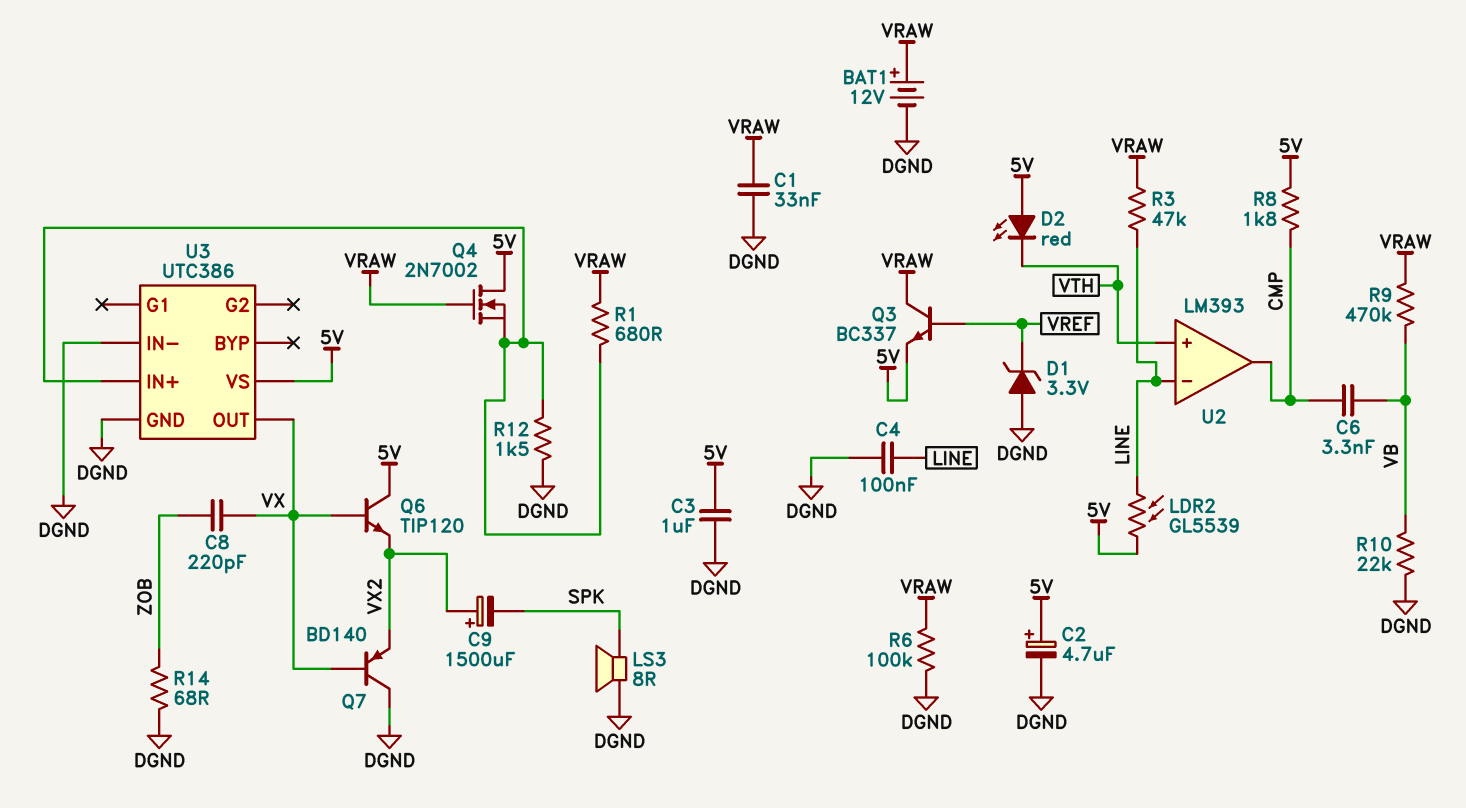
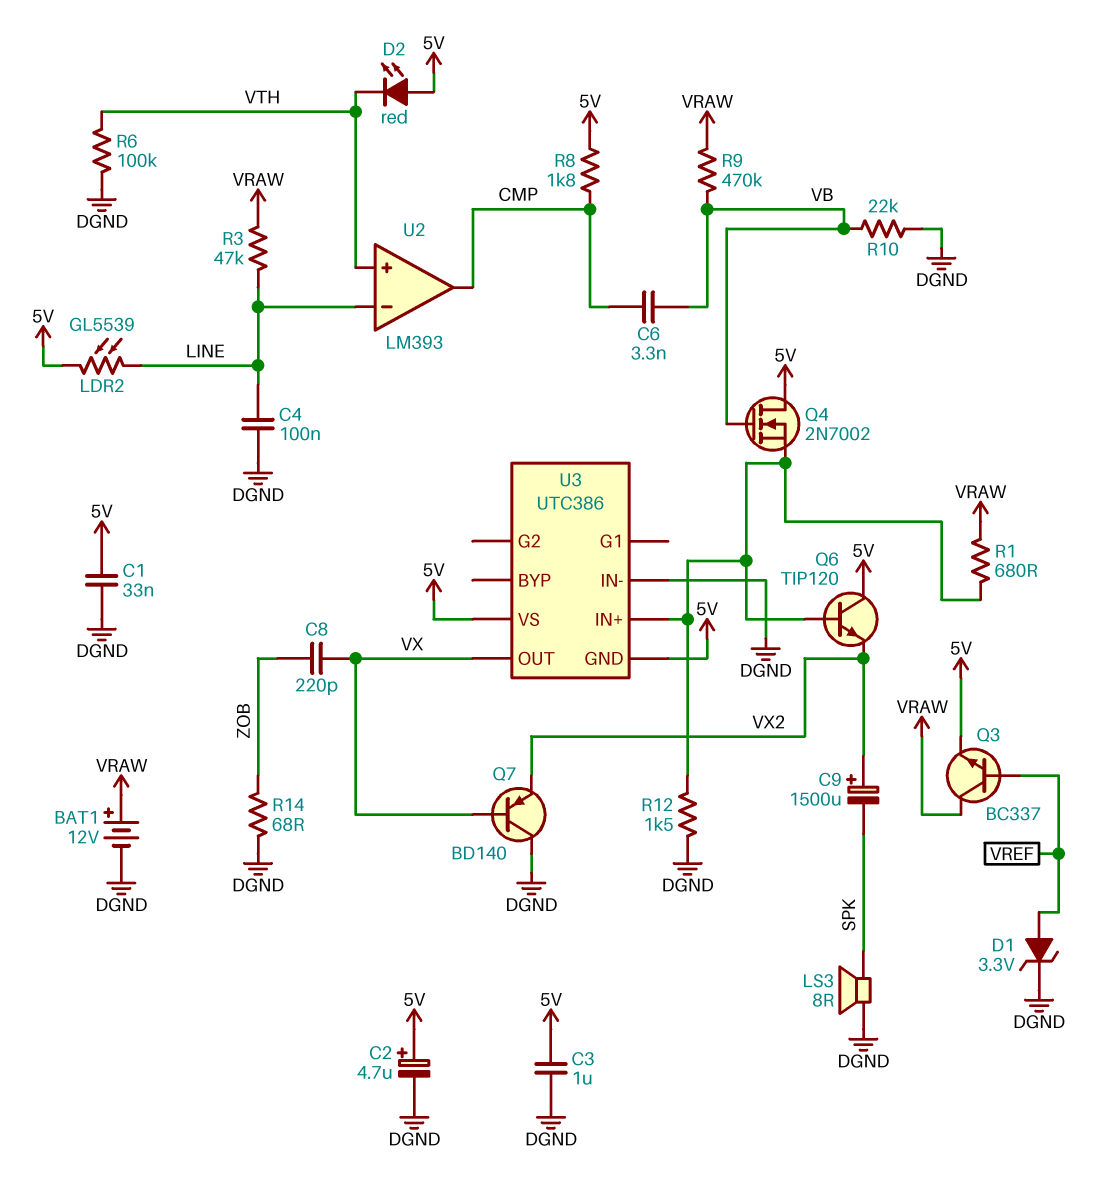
C1: 33nF (DGND, VRAW) -> 33nF (5V, DGND)
D1: zener 3.3V (A DGND, K VREF) -> zener 3.3V (A VREF, K DGND)
Q4: NMOS 2N7002 (G VRAW, D 5V, S U3/IN+) -> NMOS 2N7002 (G VB, D 5V, S U3/IN+)
Q6: NPN TIP120 (B VX, C 5V, E VX2) -> NPN TIP120 (B U3/IN+, C 5V, E VX2)
R6: 100k (DGND, VRAW) -> 100k (DGND, VTH)
U3 pin GND: DGND -> 5V

